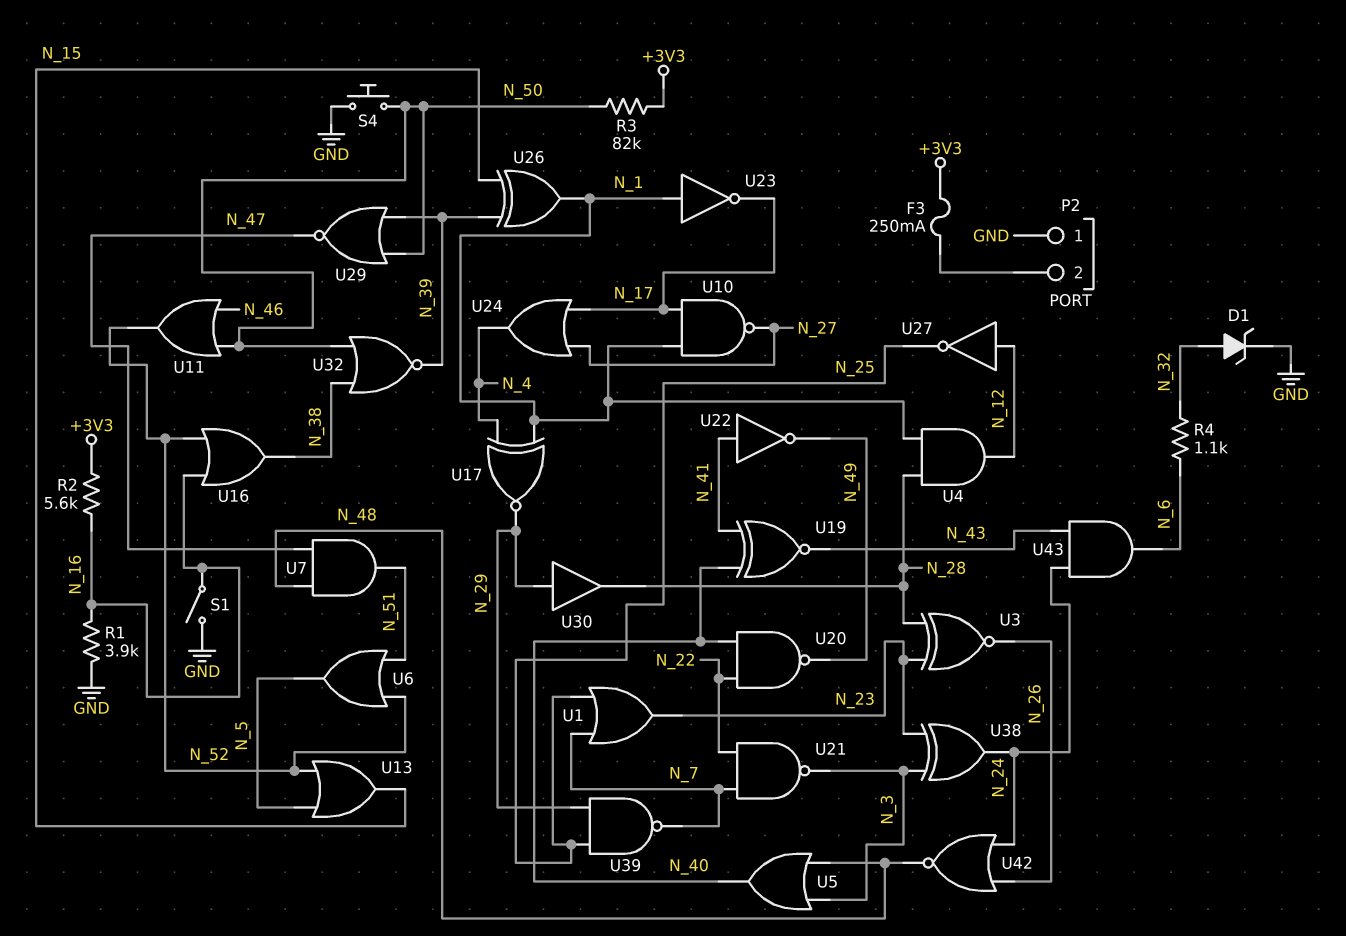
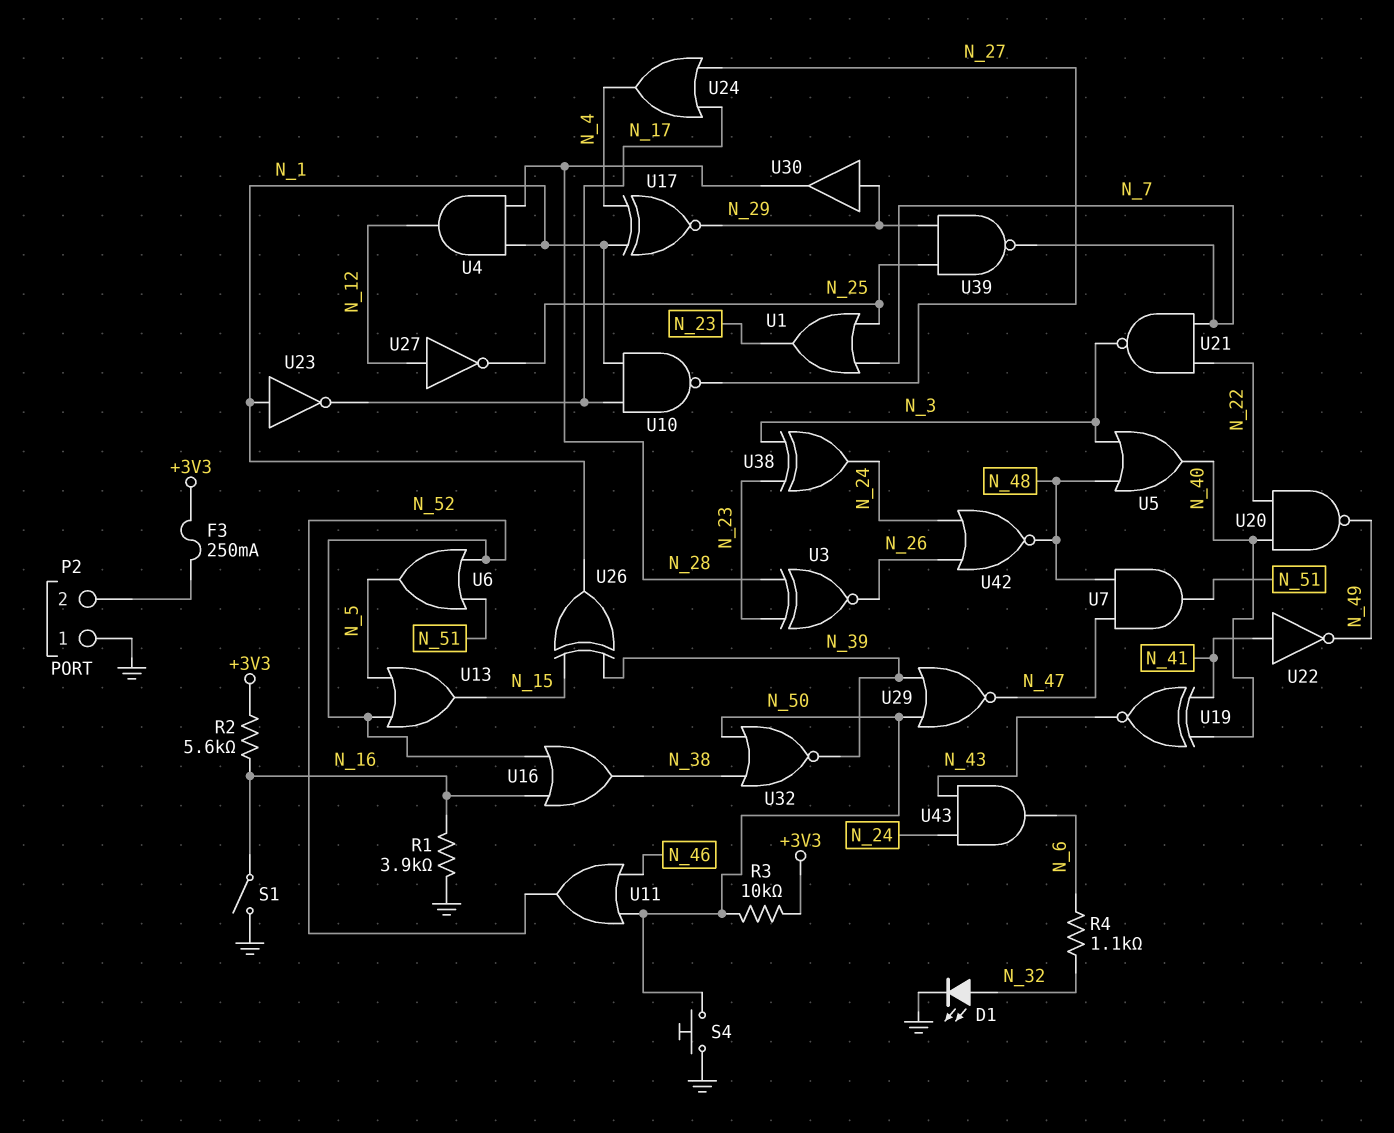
D1: zener (A N_32, K GND) -> LED (A N_32, K GND)
R3: 82k (+3V3, N_50) -> 10k (+3V3, N_50)

